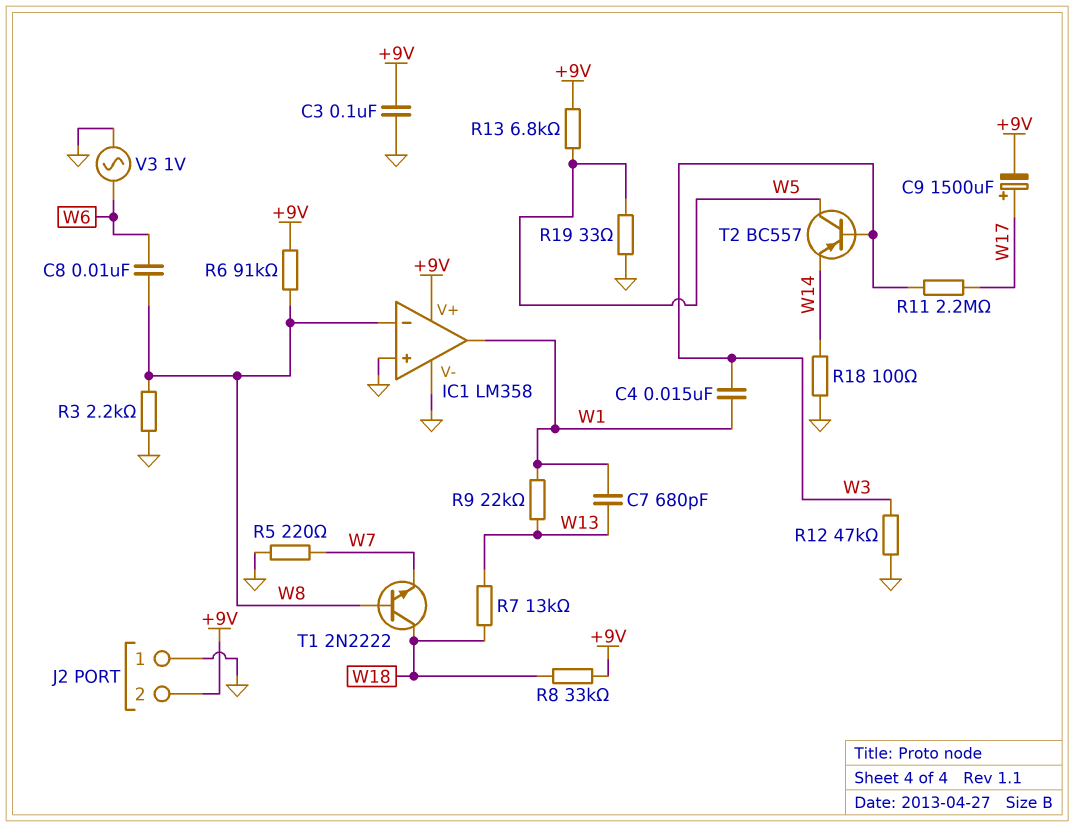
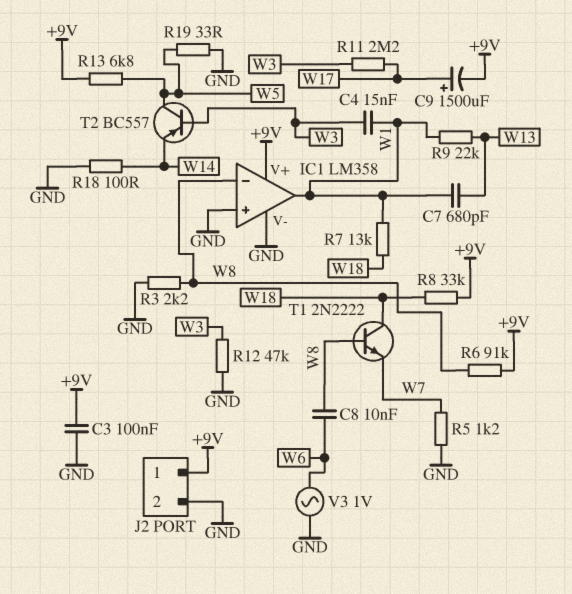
J2 pin 1: GND -> +9V
J2 pin 2: +9V -> GND
R5: 220 (GND, W7) -> 1.2k (GND, W7)
R7: 13k (W13, W18) -> 13k (W1, W18)

